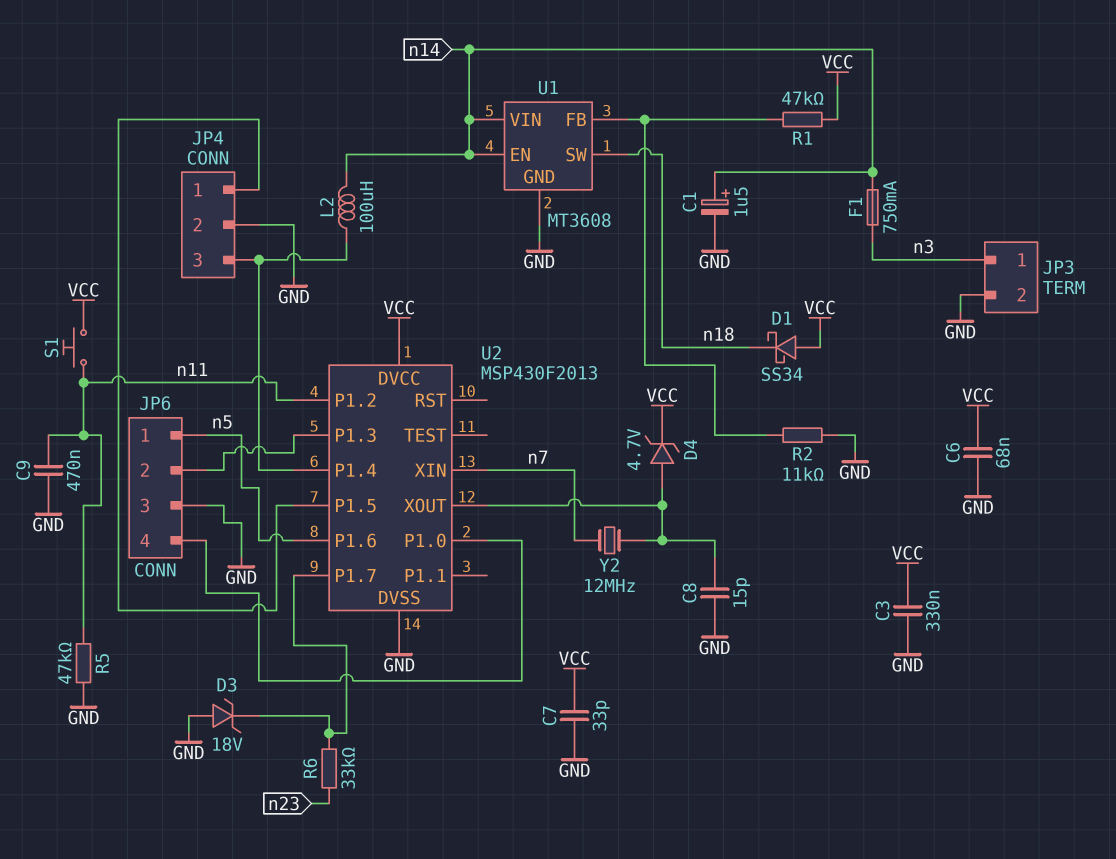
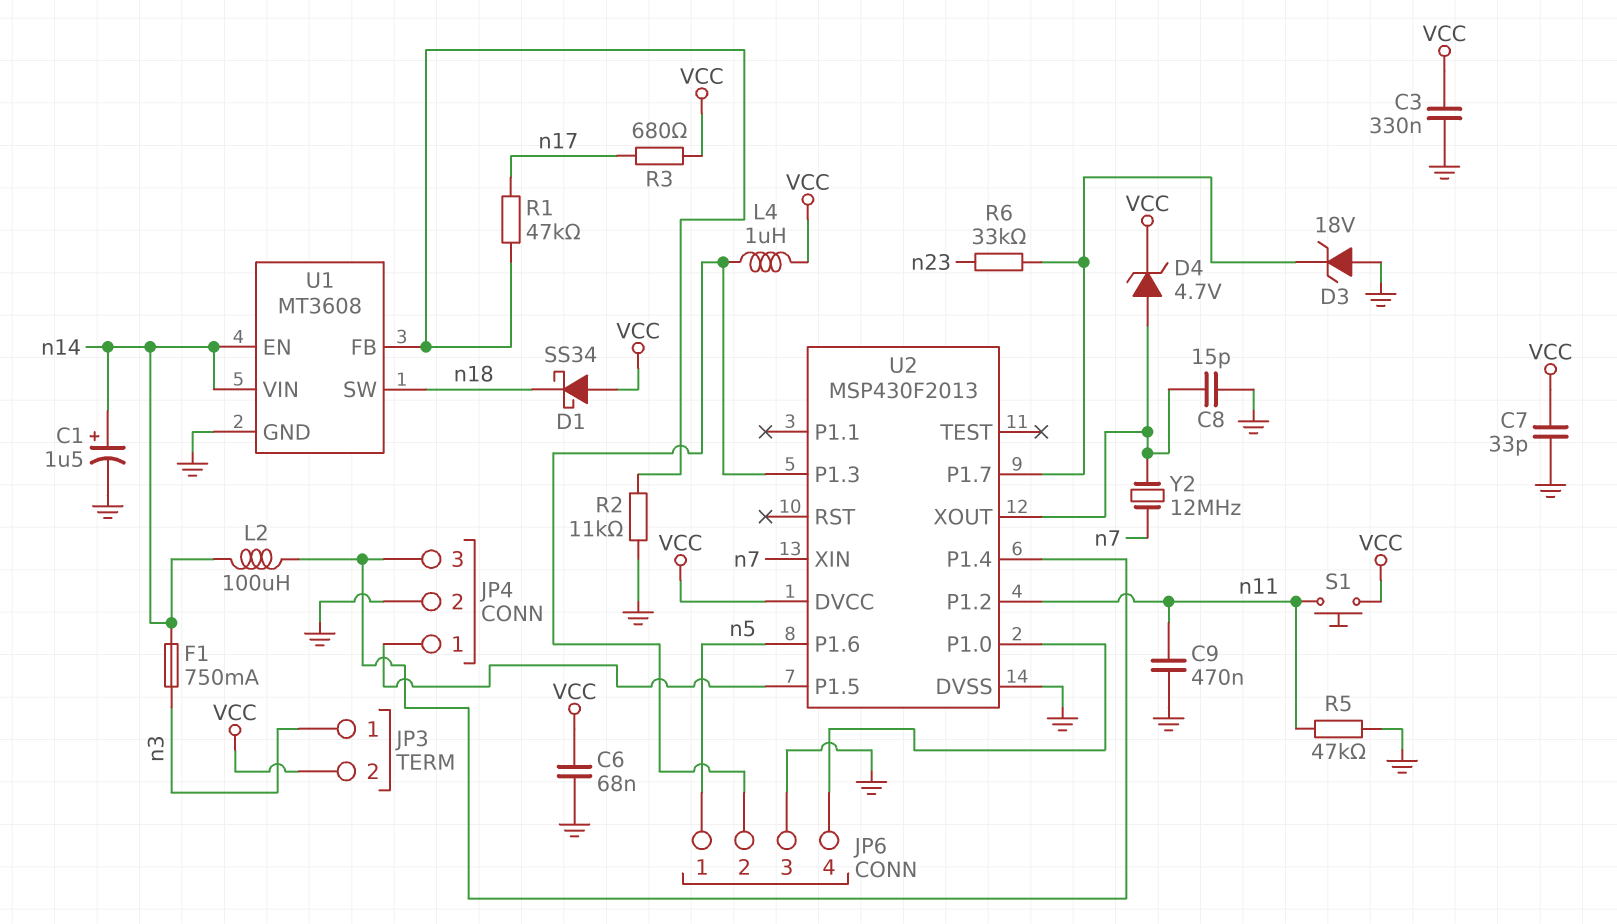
JP3 pin 2: GND -> VCC
L4: none -> 1uH (JP6/2, VCC)
R1: 47k (U1/FB, VCC) -> 47k (U1/FB, n17)
R3: none -> 680 (VCC, n17)

